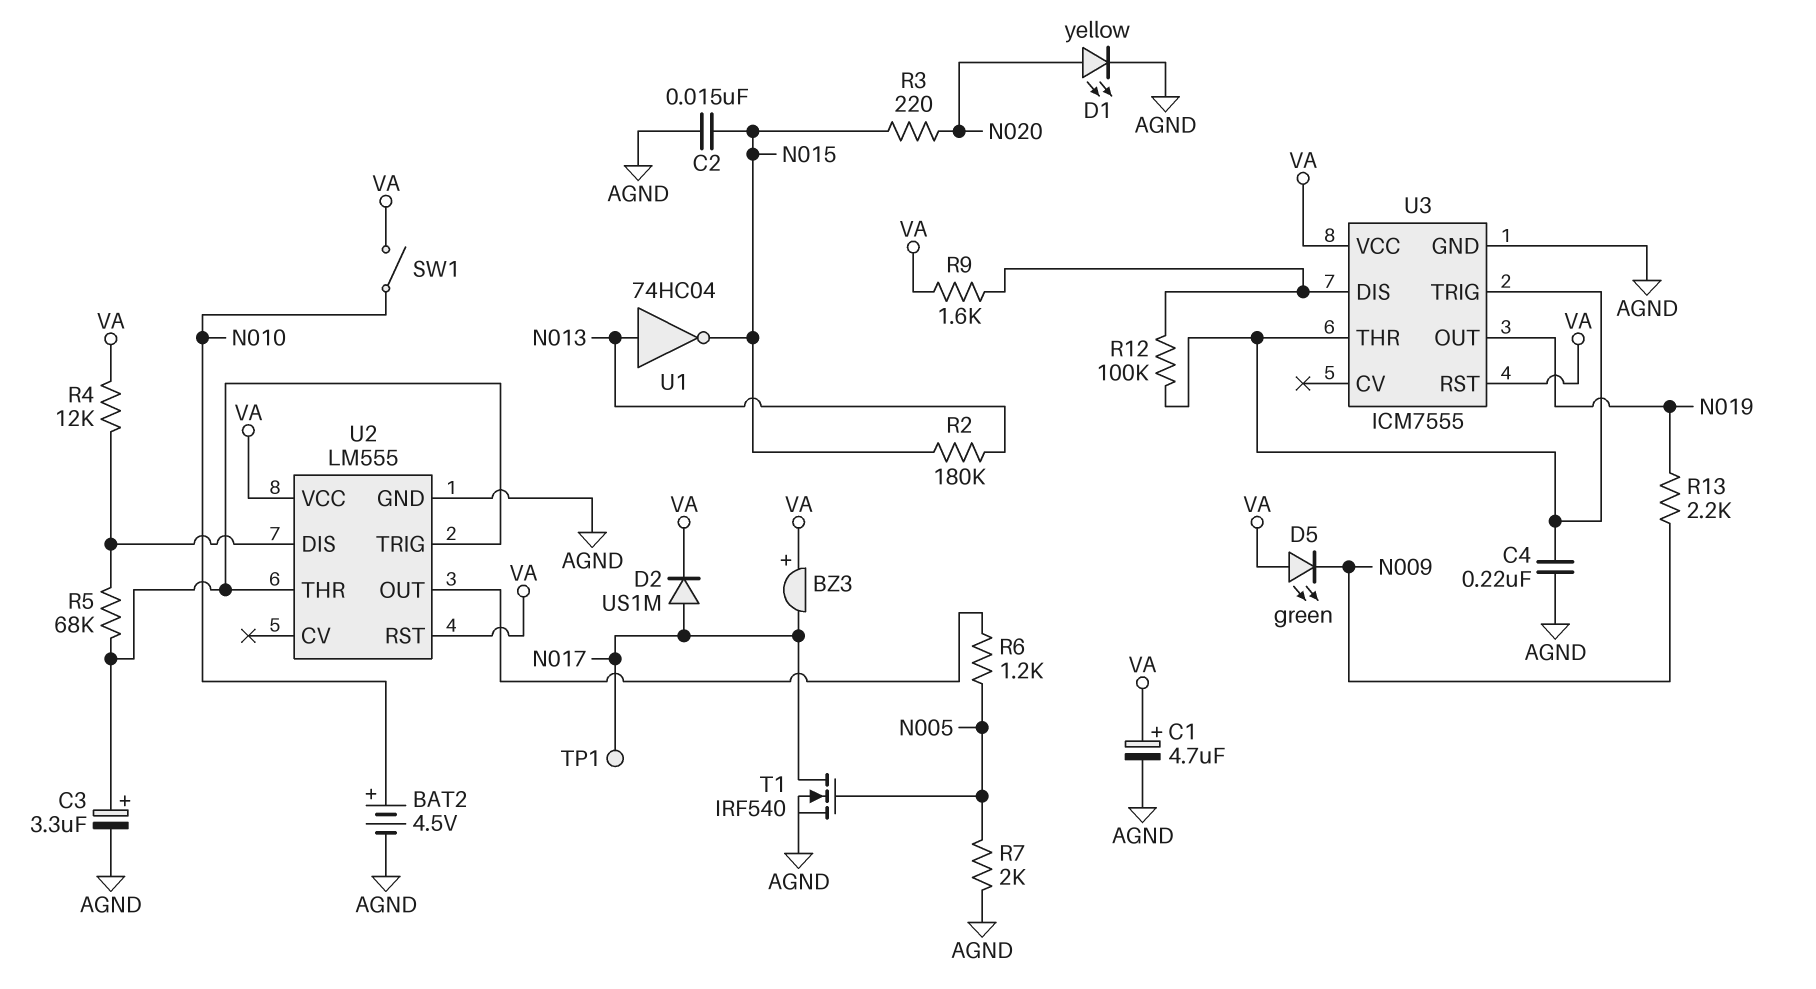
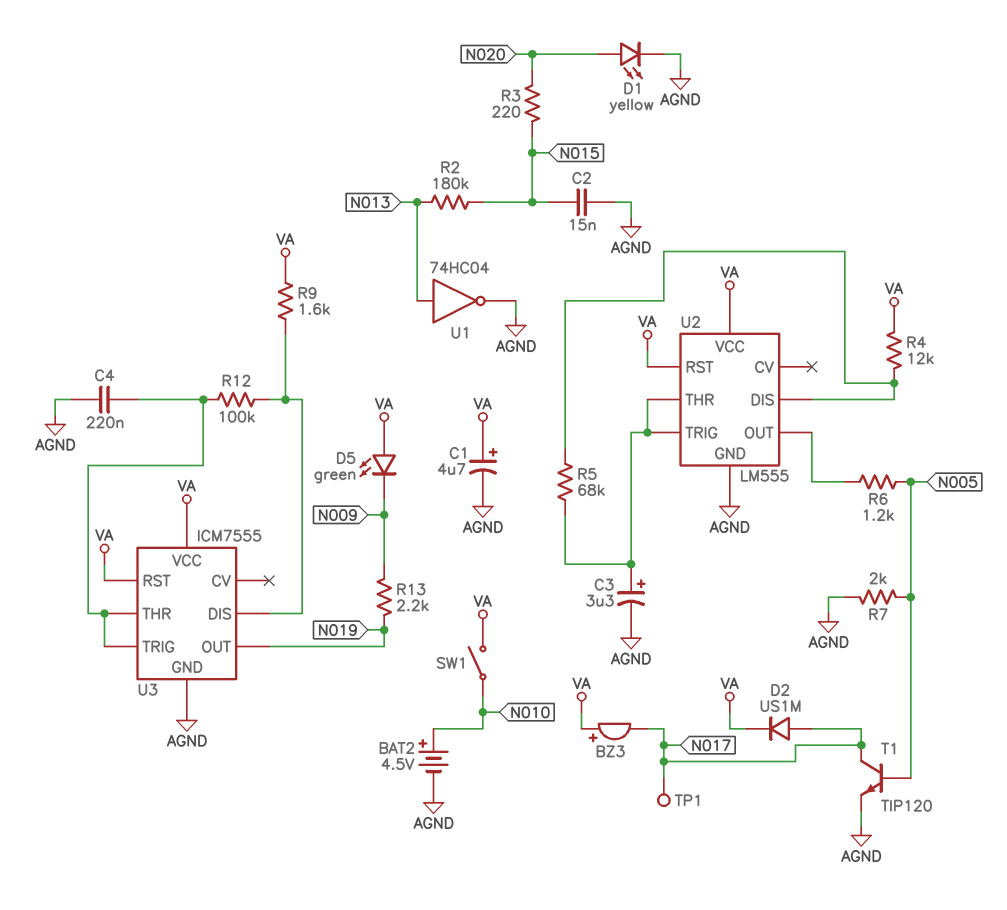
T1: NMOS IRF540 (G N005, D N017, S AGND) -> NPN TIP120 (B N005, C N017, E AGND)
U1: NOT 74HC04 (in N013, out N015) -> NOT 74HC04 (in N013, out AGND)

